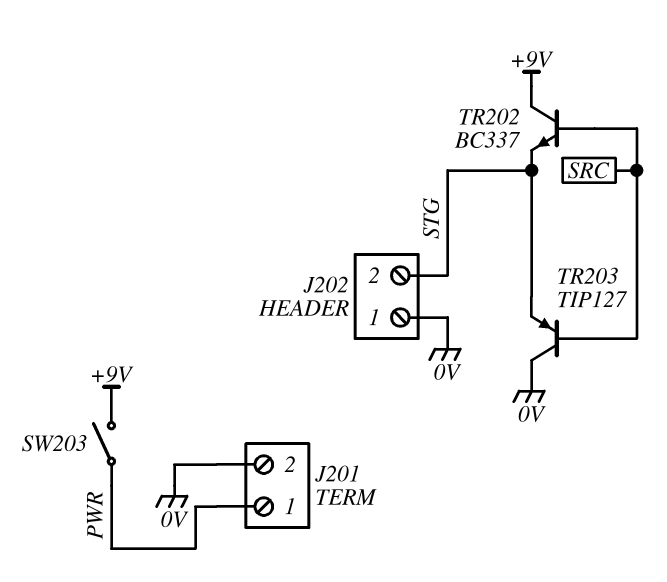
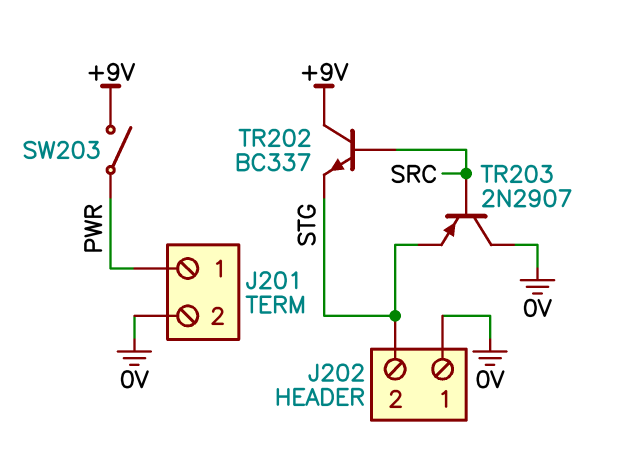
TR203: PNP TIP127 (B SRC, C 0V, E STG) -> PNP 2N2907 (B SRC, C 0V, E STG)

